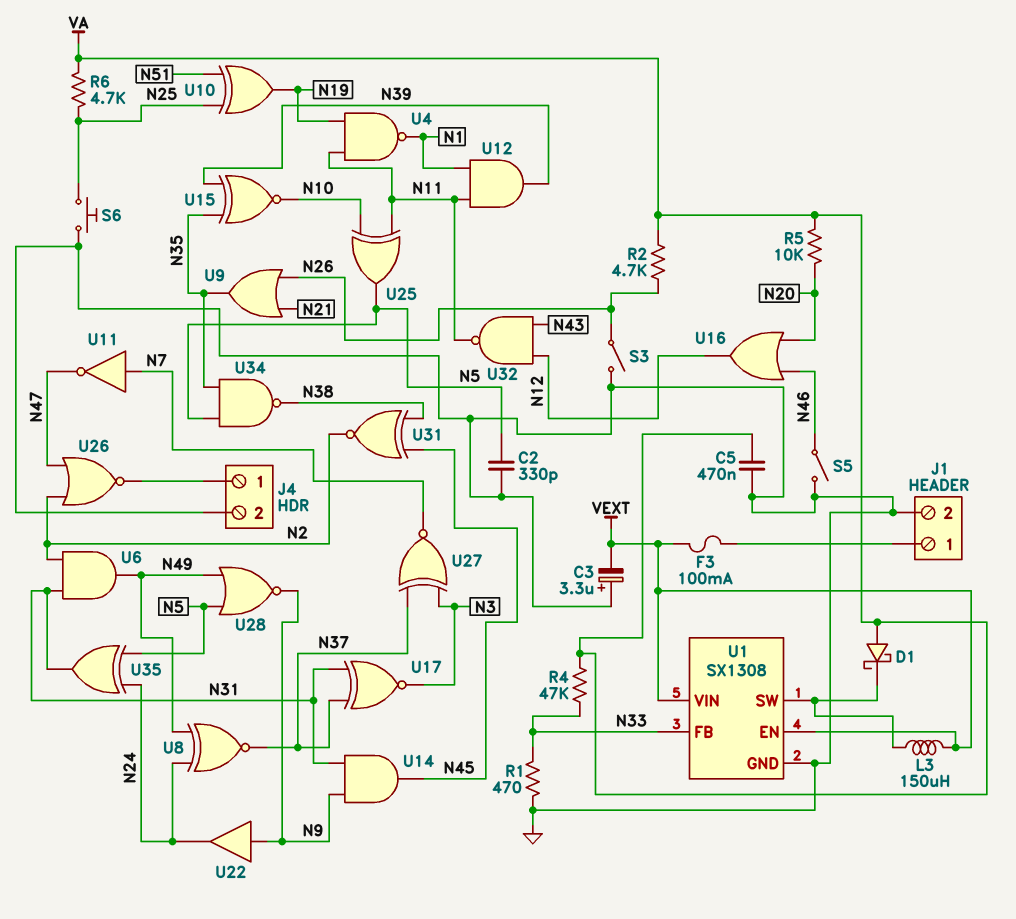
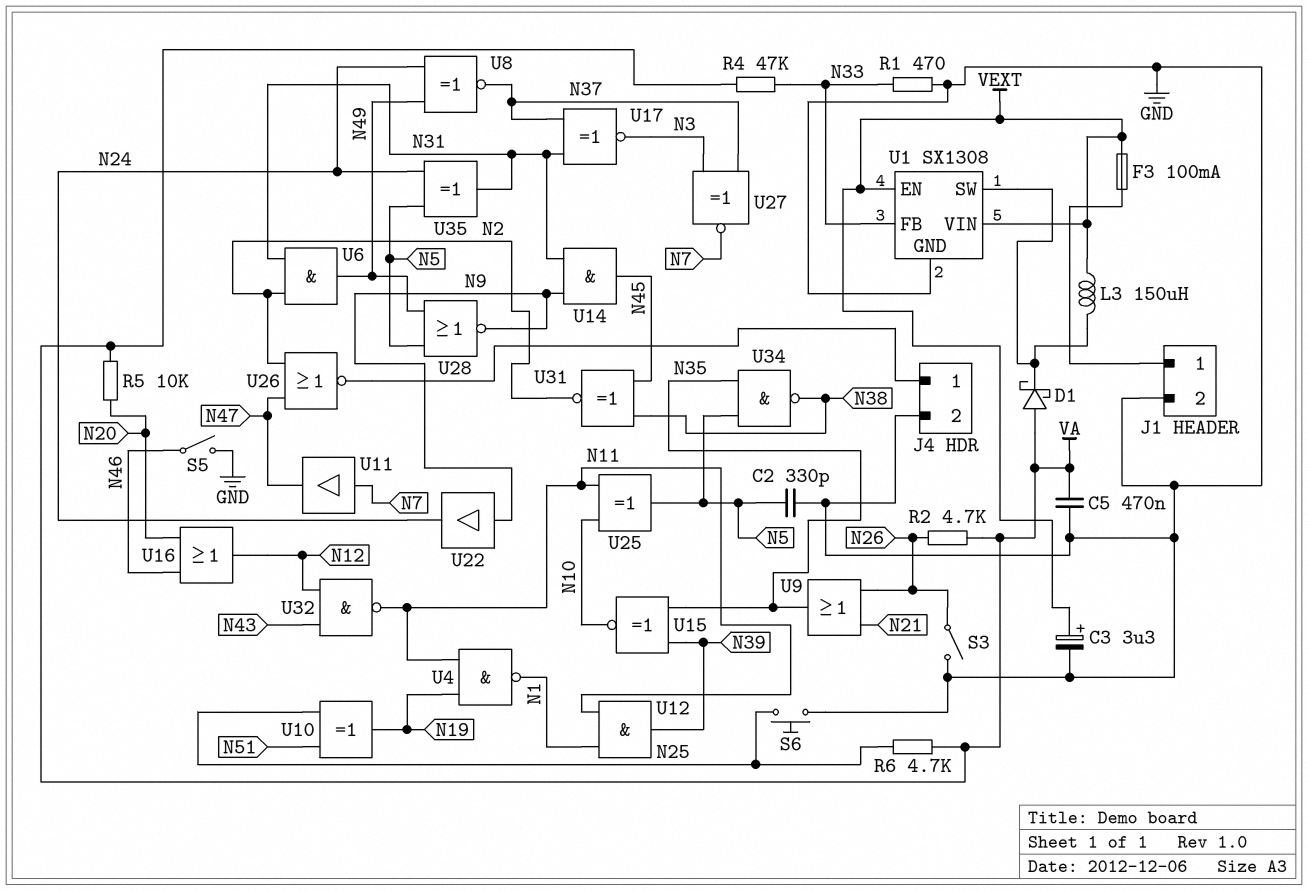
C3: 3.3uF (plus GND, minus VEXT) -> 3.3uF (plus VEXT, minus GND)
U11: NOT (in N7, out N47) -> buffer (in N7, out N47)

